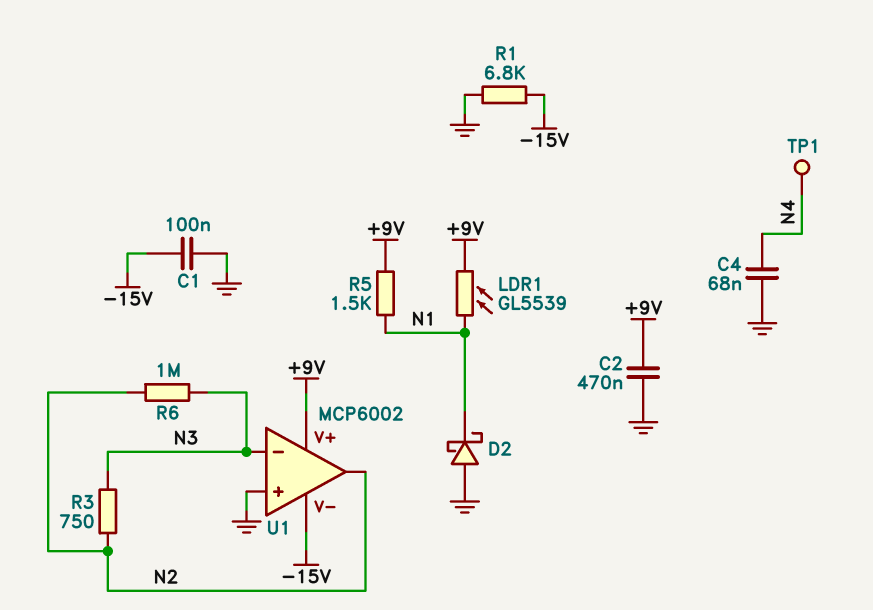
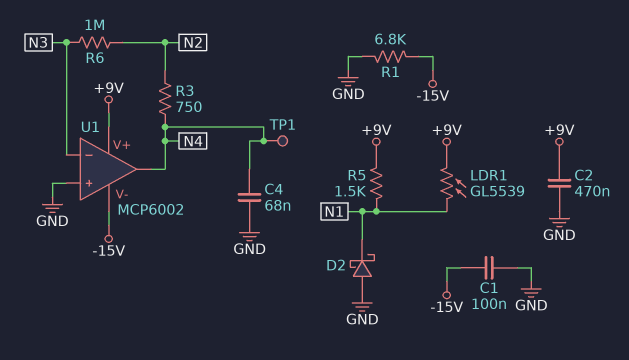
R3: 750 (N2, N3) -> 750 (N2, N4)
U1 pin out: N2 -> N4

